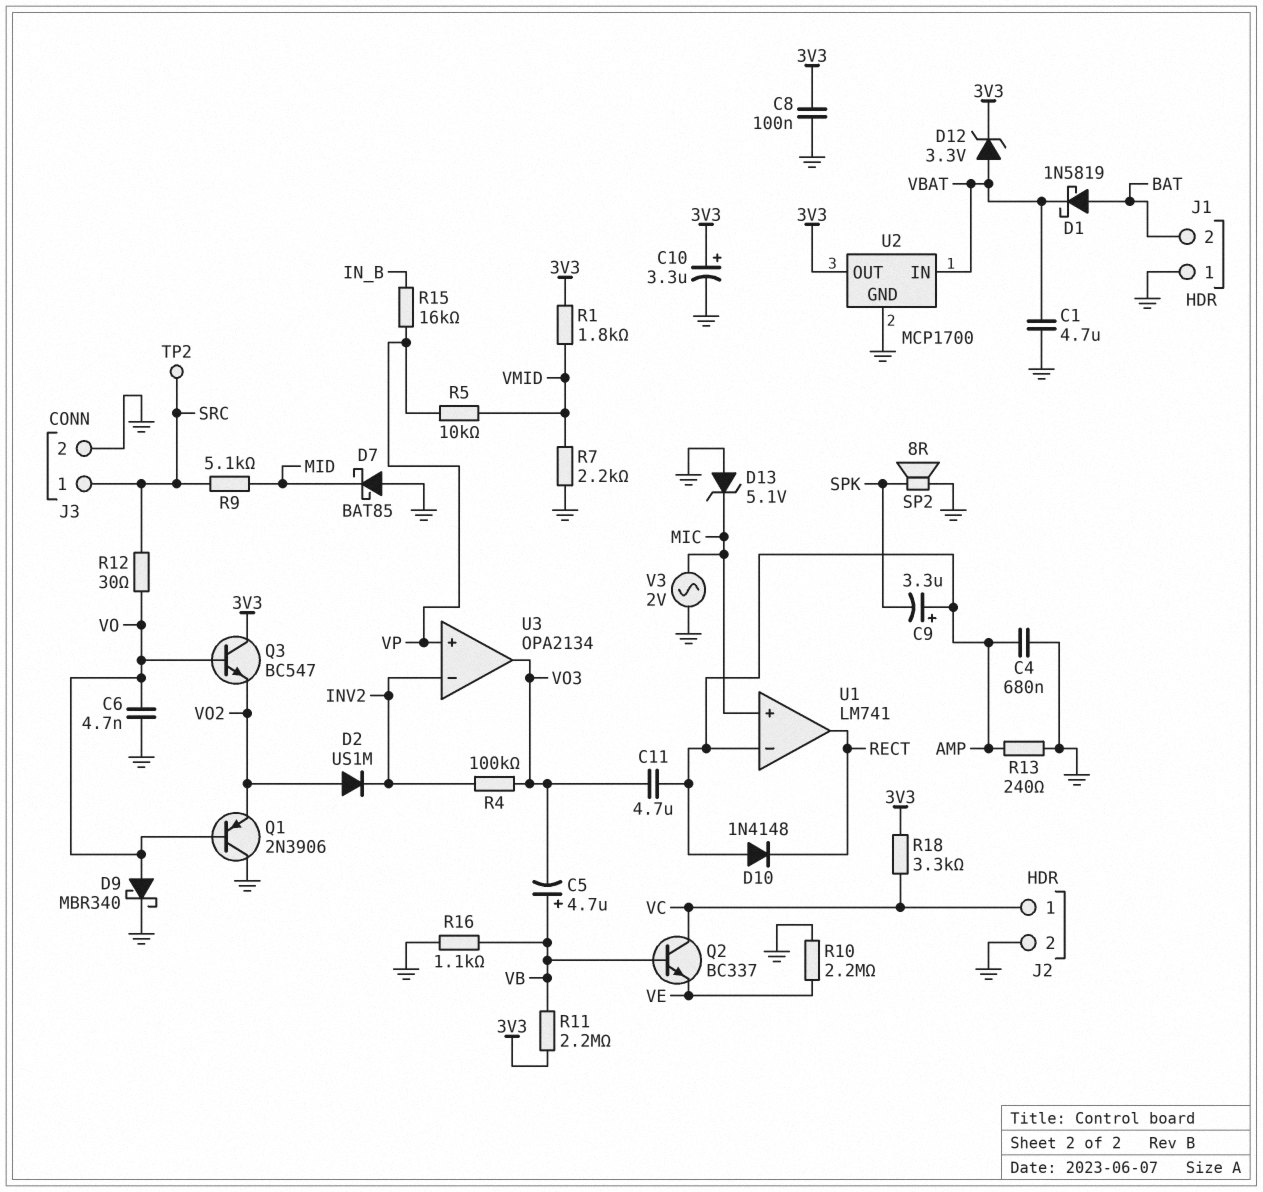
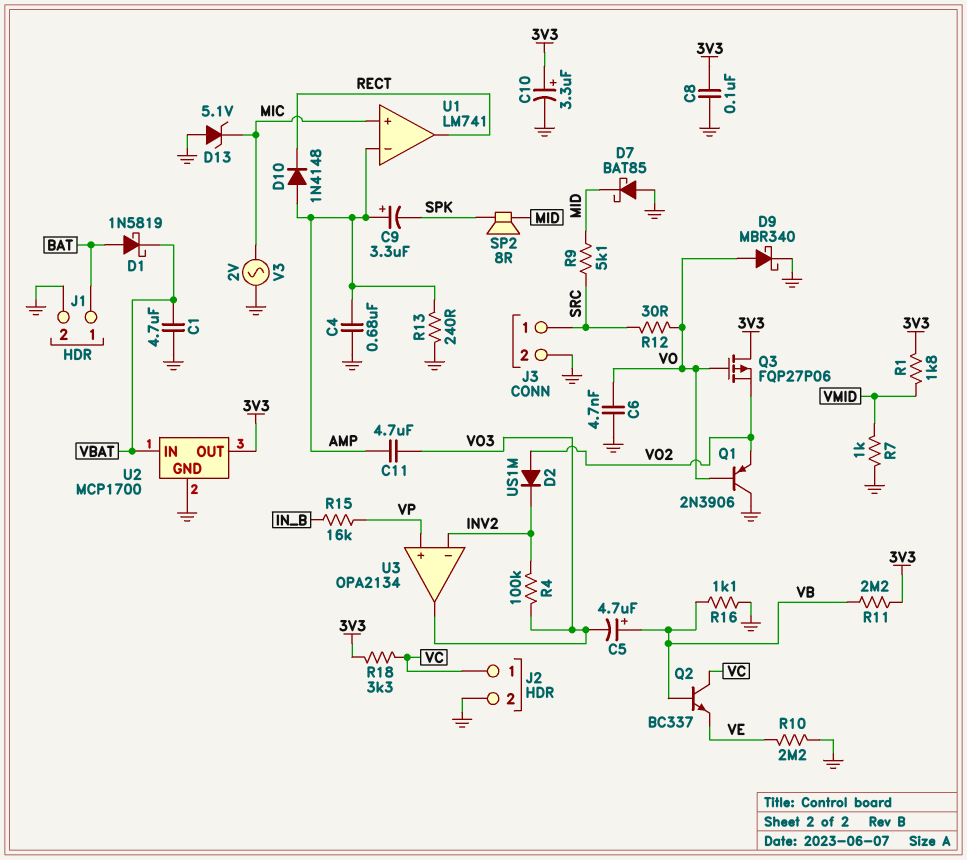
D12: zener 3.3V (A VBAT, K 3V3) -> none
J1 pin 1: GND -> BAT
J1 pin 2: BAT -> GND
Q3: NPN BC547 (B VO, C 3V3, E VO2) -> PMOS FQP27P06 (G VO, D 3V3, S VO2)
R5: 10k (VMID, VP) -> none
R7: 2.2k (GND, VMID) -> 1k (GND, VMID)
SP2: speaker 8R (GND, SPK) -> speaker 8R (MID, SPK)
TP2: test point (SRC) -> none

